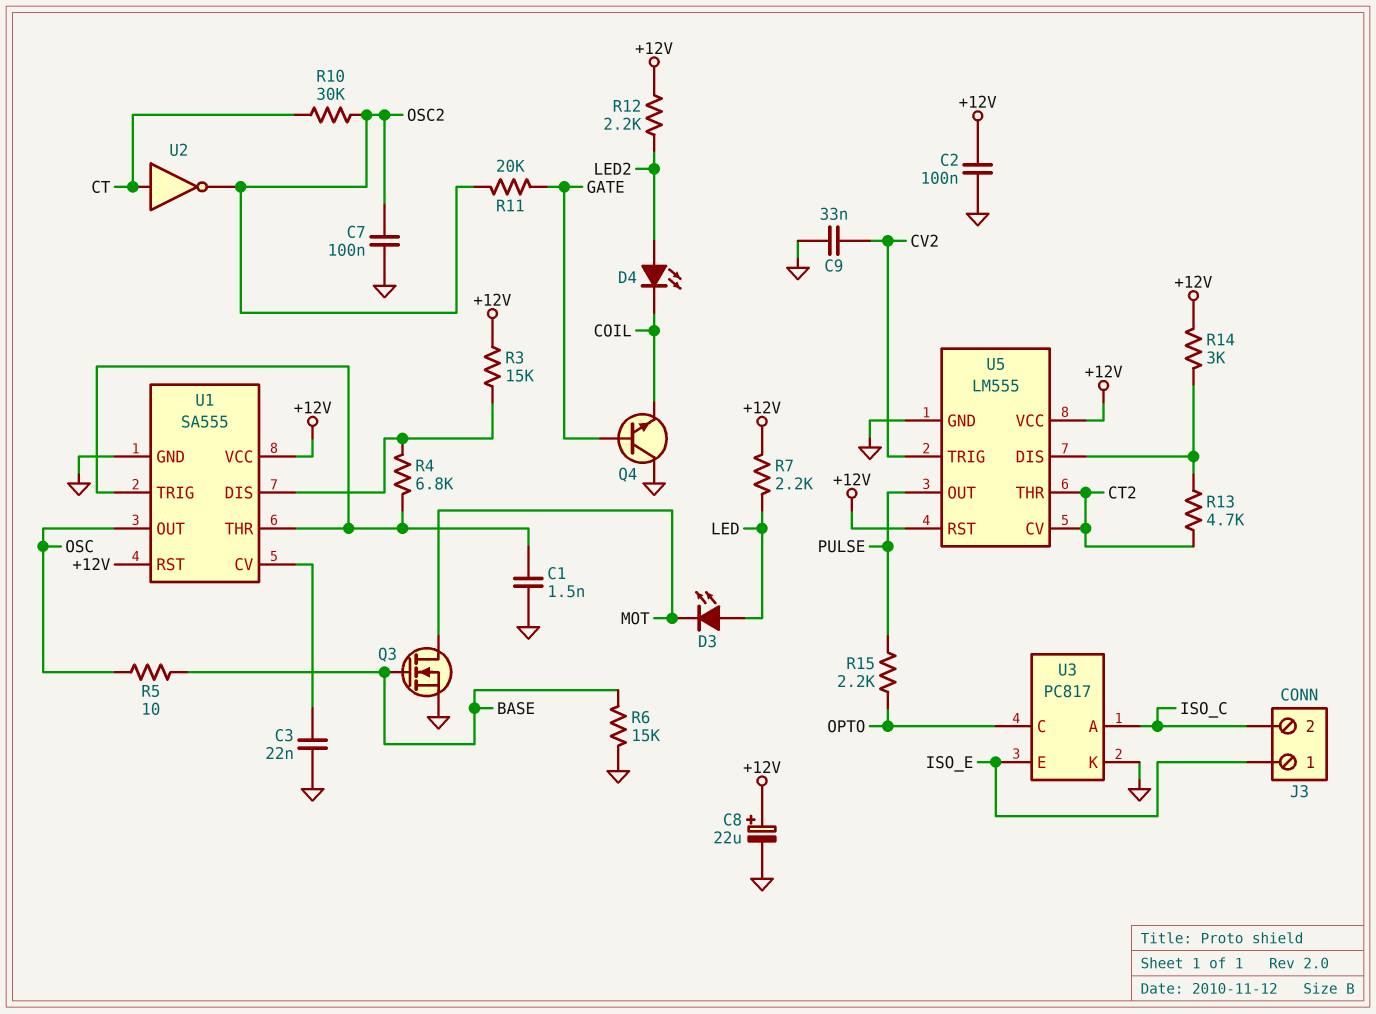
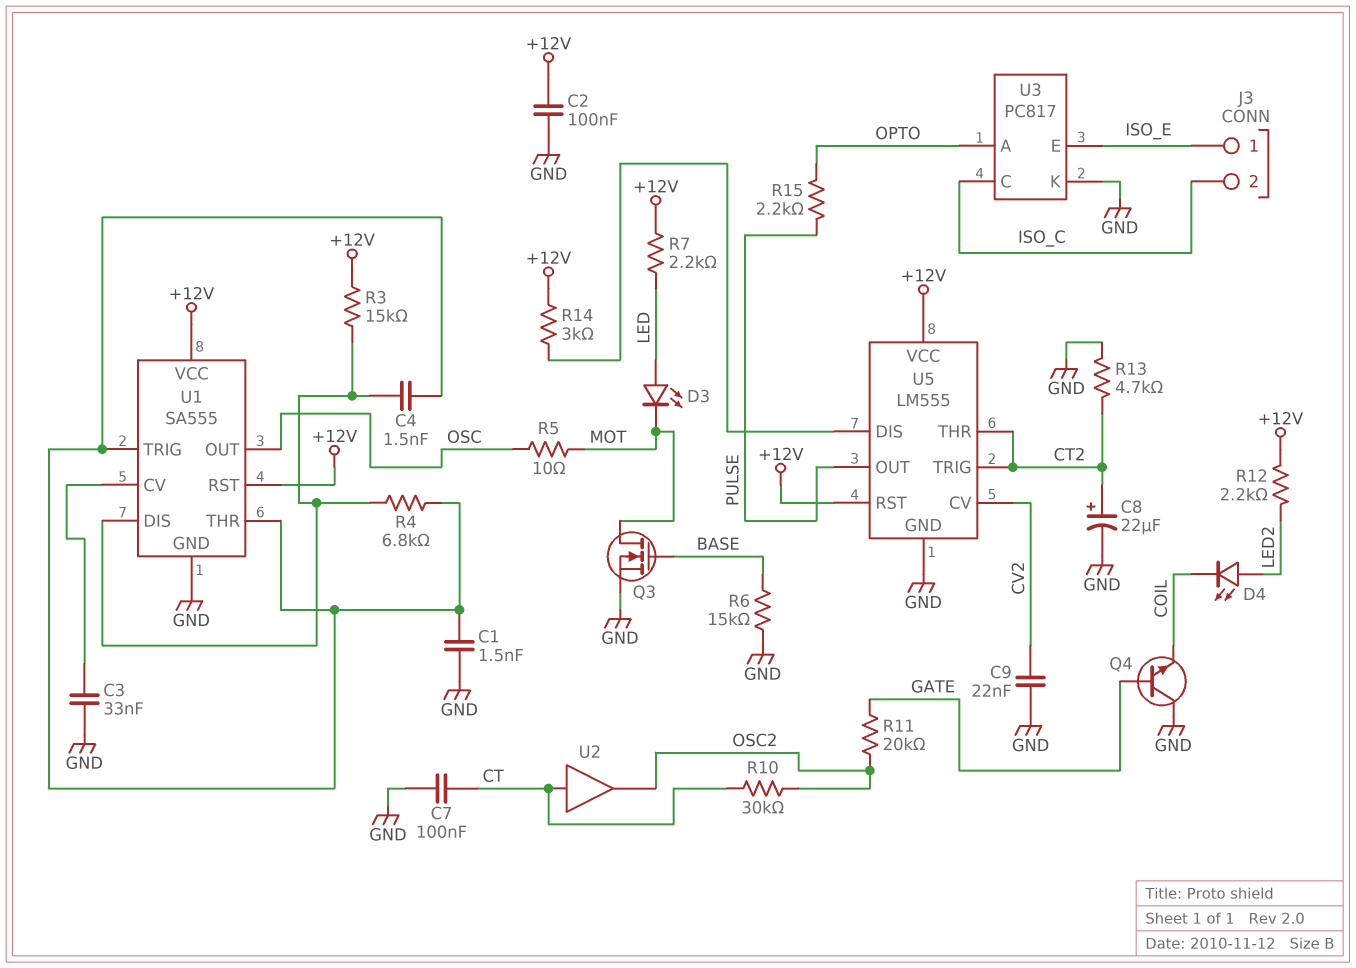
C3: 22nF (GND, U1/CV) -> 33nF (GND, U1/CV)
C4: none -> 1.5nF (U1/DIS, U1/THR)
C7: 100nF (GND, OSC2) -> 100nF (CT, GND)
C8: 22uF (plus +12V, minus GND) -> 22uF (plus CT2, minus GND)
C9: 33nF (CV2, GND) -> 22nF (CV2, GND)
R5: 10 (BASE, OSC) -> 10 (MOT, OSC)
R13: 4.7k (CT2, U5/DIS) -> 4.7k (CT2, GND)
U2: NOT (in CT, out OSC2) -> buffer (in CT, out OSC2)
U3 pin A: ISO_C -> OPTO
U3 pin C: OPTO -> ISO_C
U5 pin CV: CT2 -> CV2
U5 pin TRIG: CV2 -> CT2

